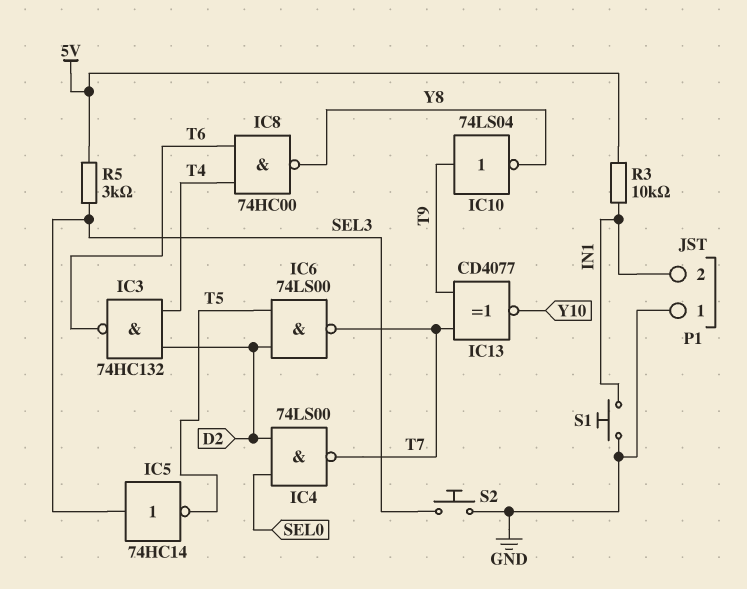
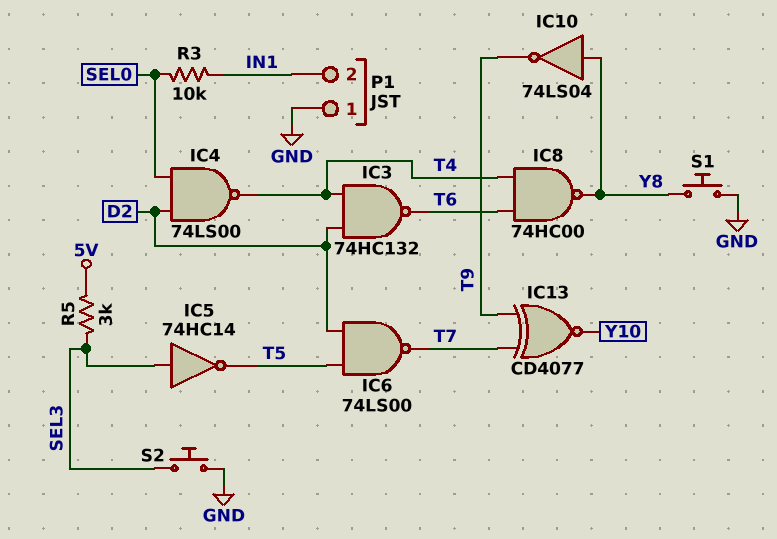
IC4: NAND 74LS00 (in D2, in SEL0, out T7) -> NAND 74LS00 (in D2, in SEL0, out T4)
IC10: NOT 74LS04 (in T9, out Y8) -> NOT 74LS04 (in Y8, out T9)
R3: 10k (5V, IN1) -> 10k (IN1, SEL0)
S1: button (GND, IN1) -> button (GND, Y8)

